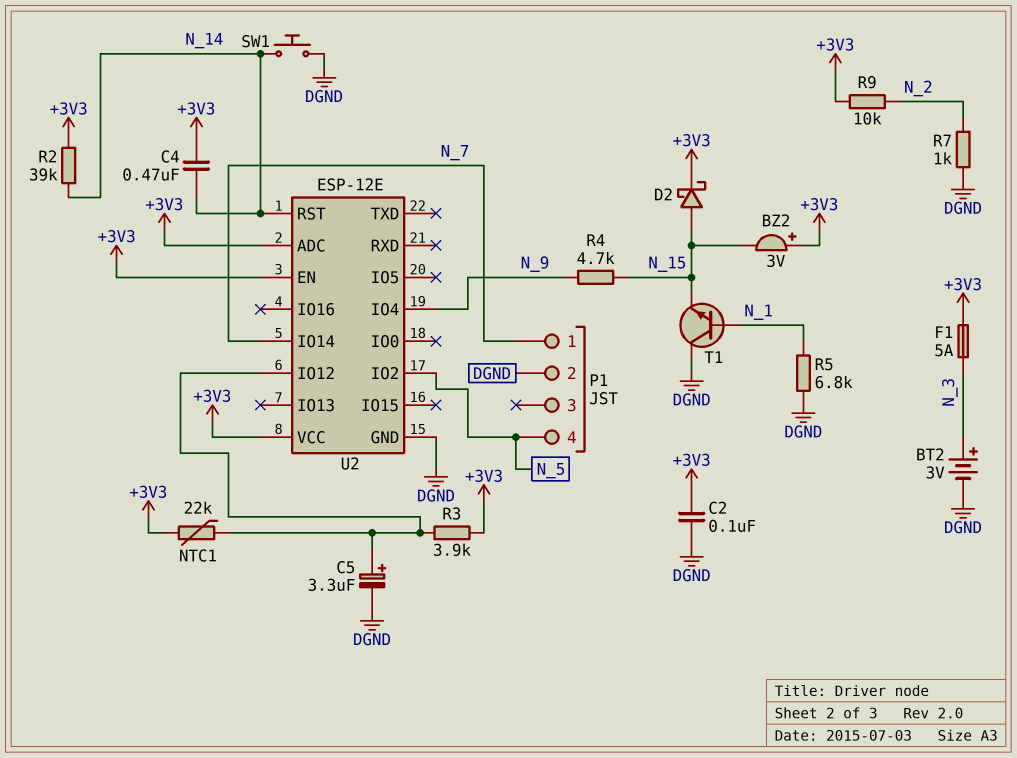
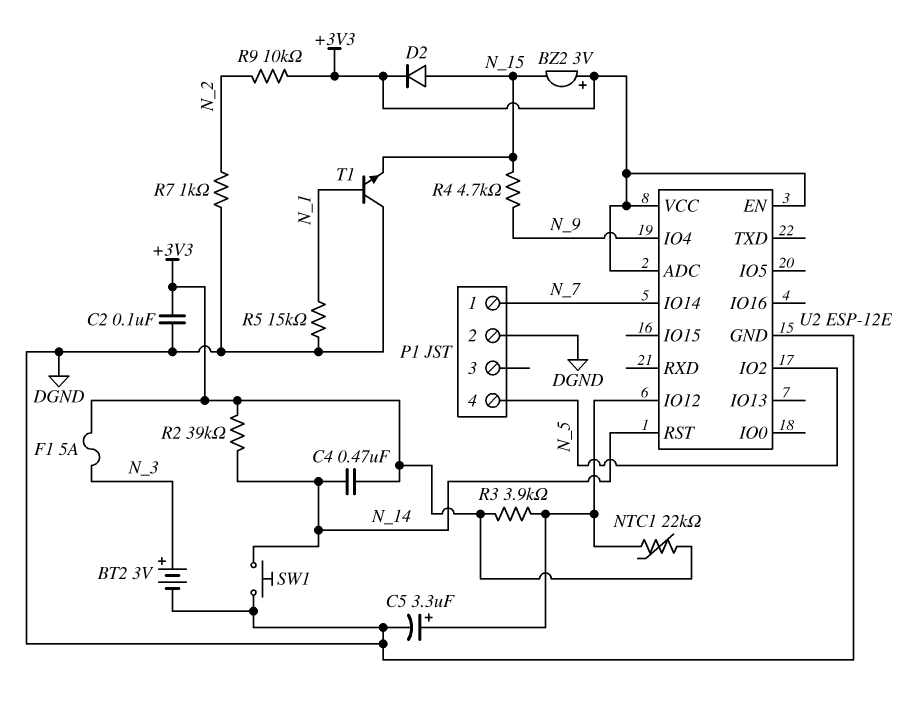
D2: schottky (A N_15, K +3V3) -> diode (A N_15, K +3V3)
R5: 6.8k (DGND, N_1) -> 15k (DGND, N_1)

